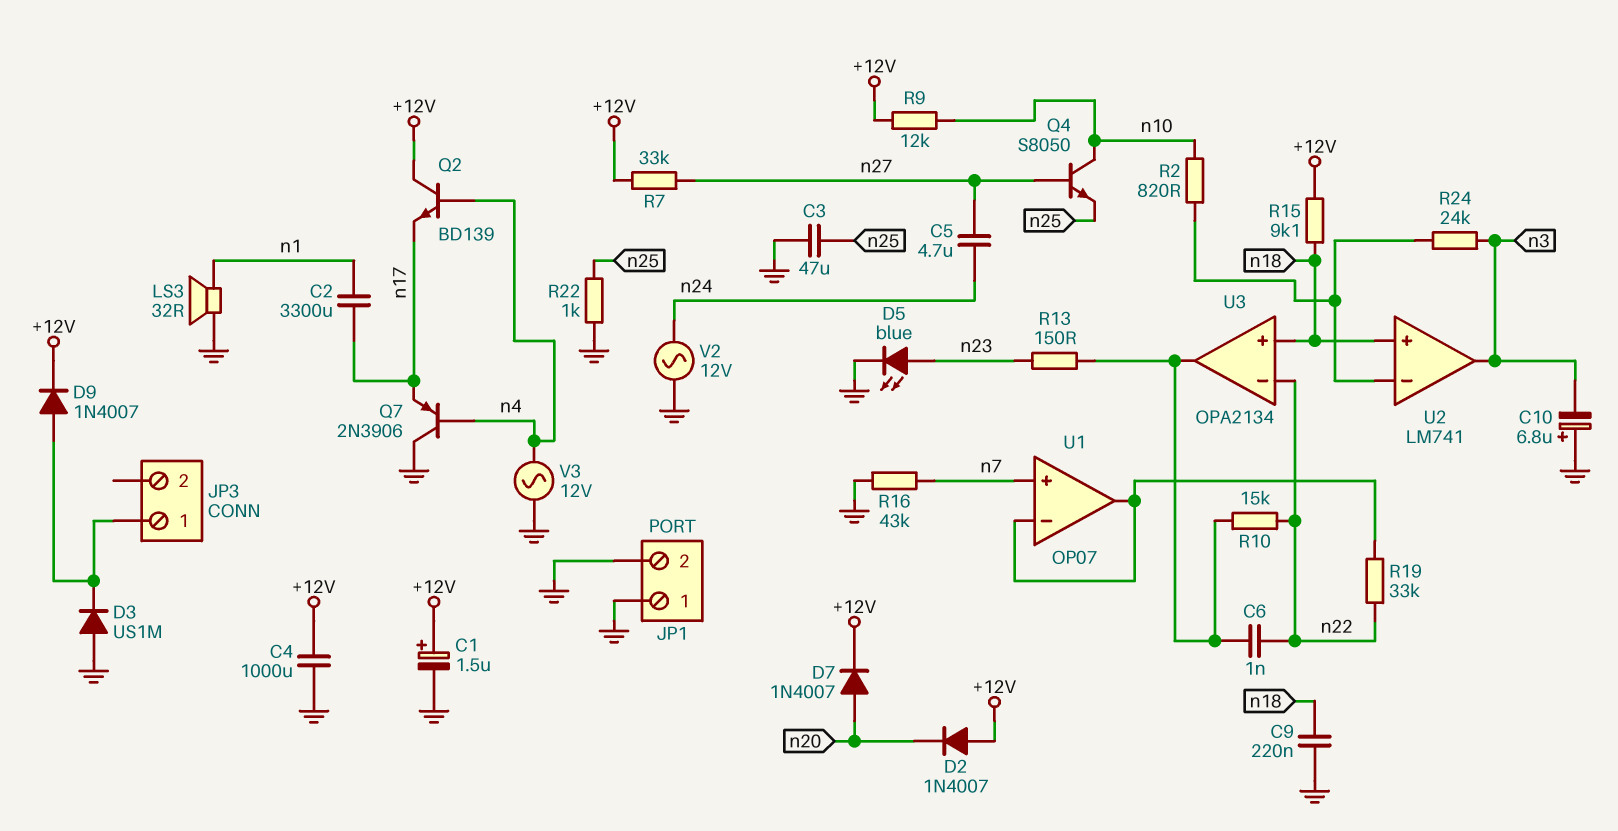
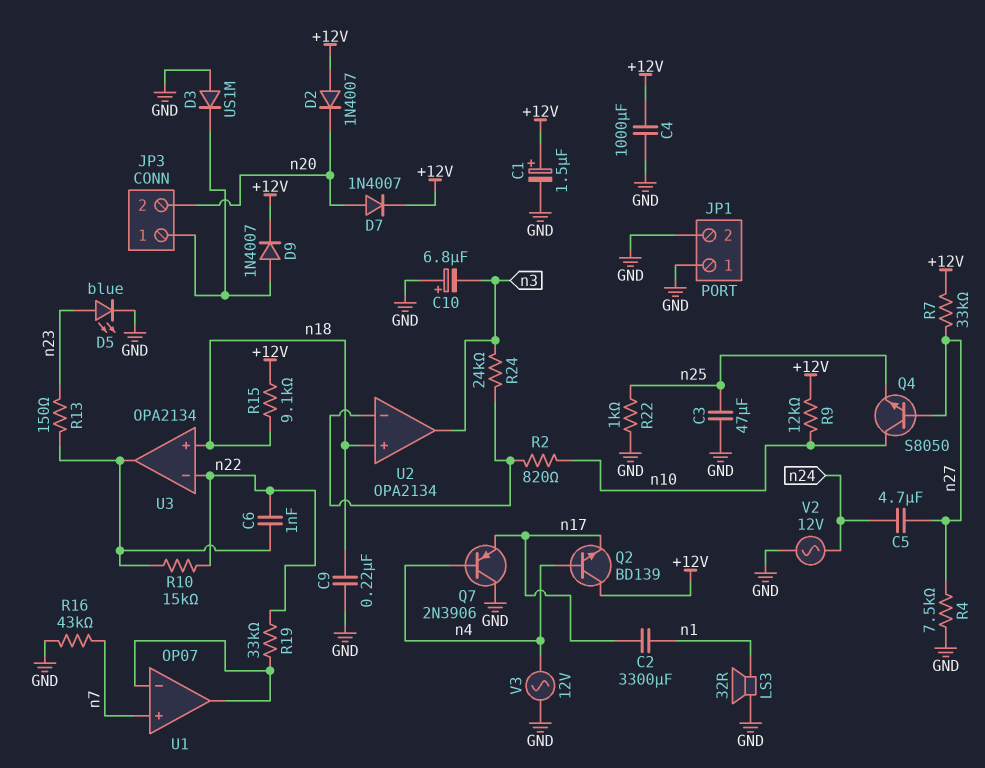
JP3 pin 2: none -> n20
R4: none -> 7.5k (GND, n27)
U2: LM741 -> OPA2134

